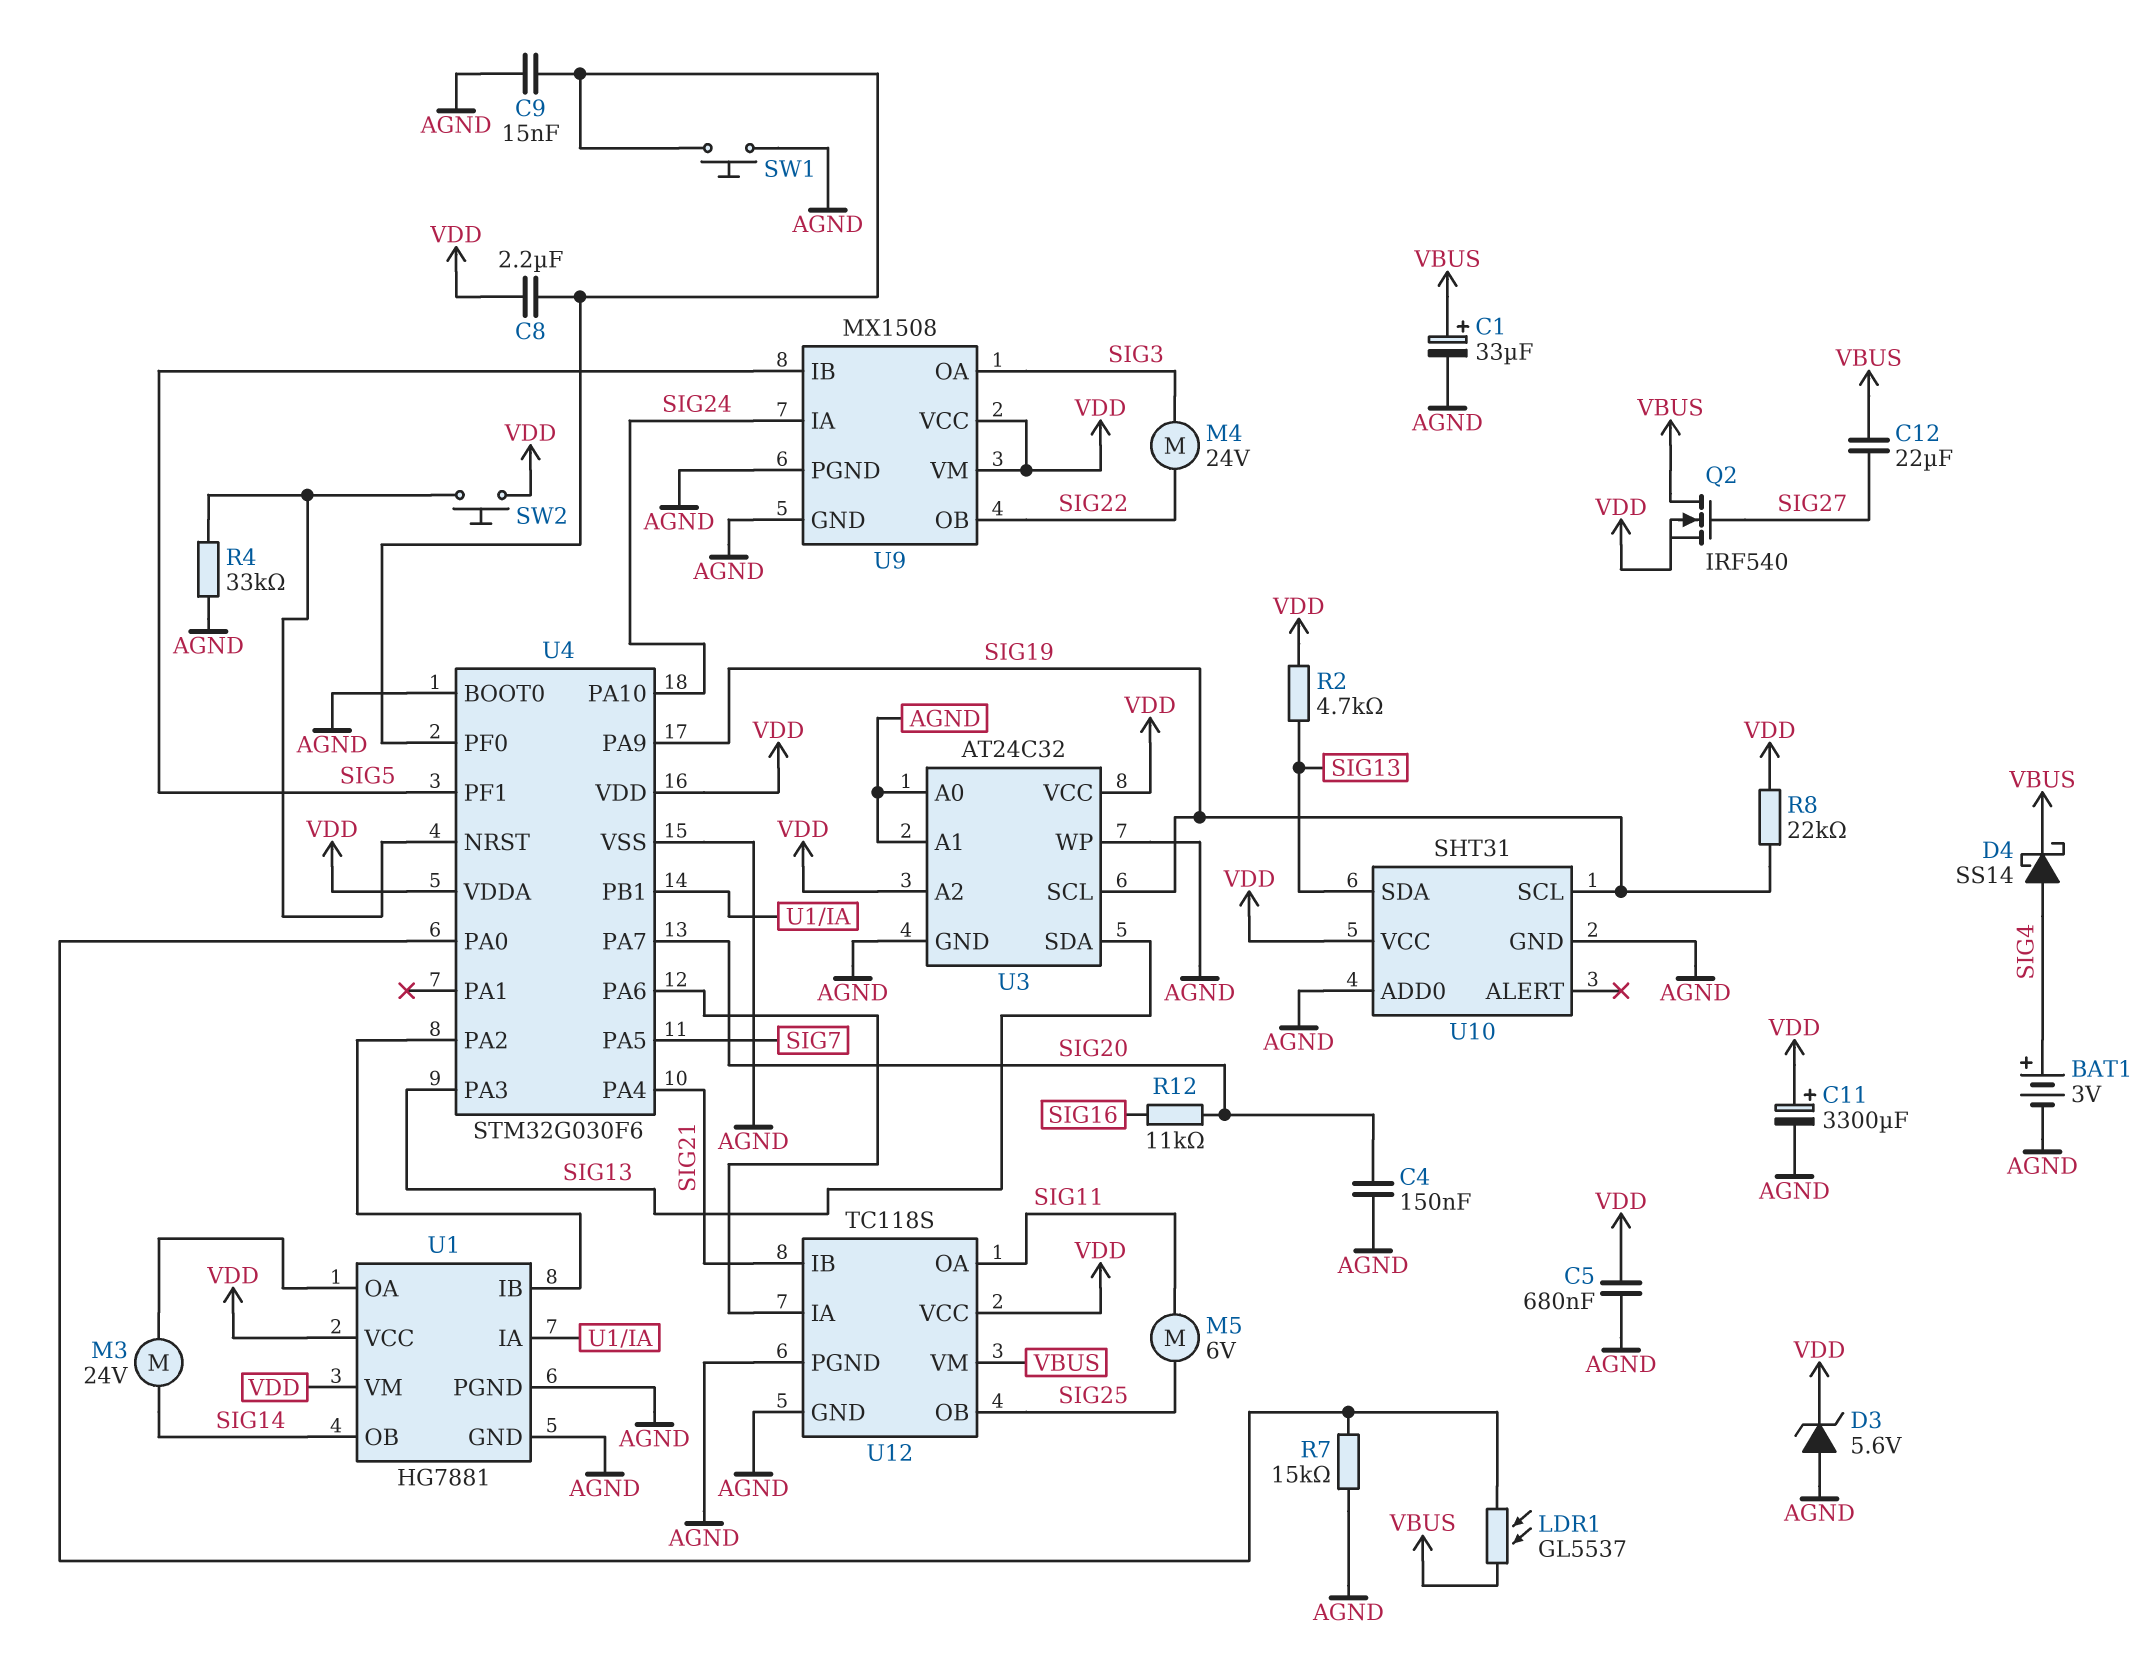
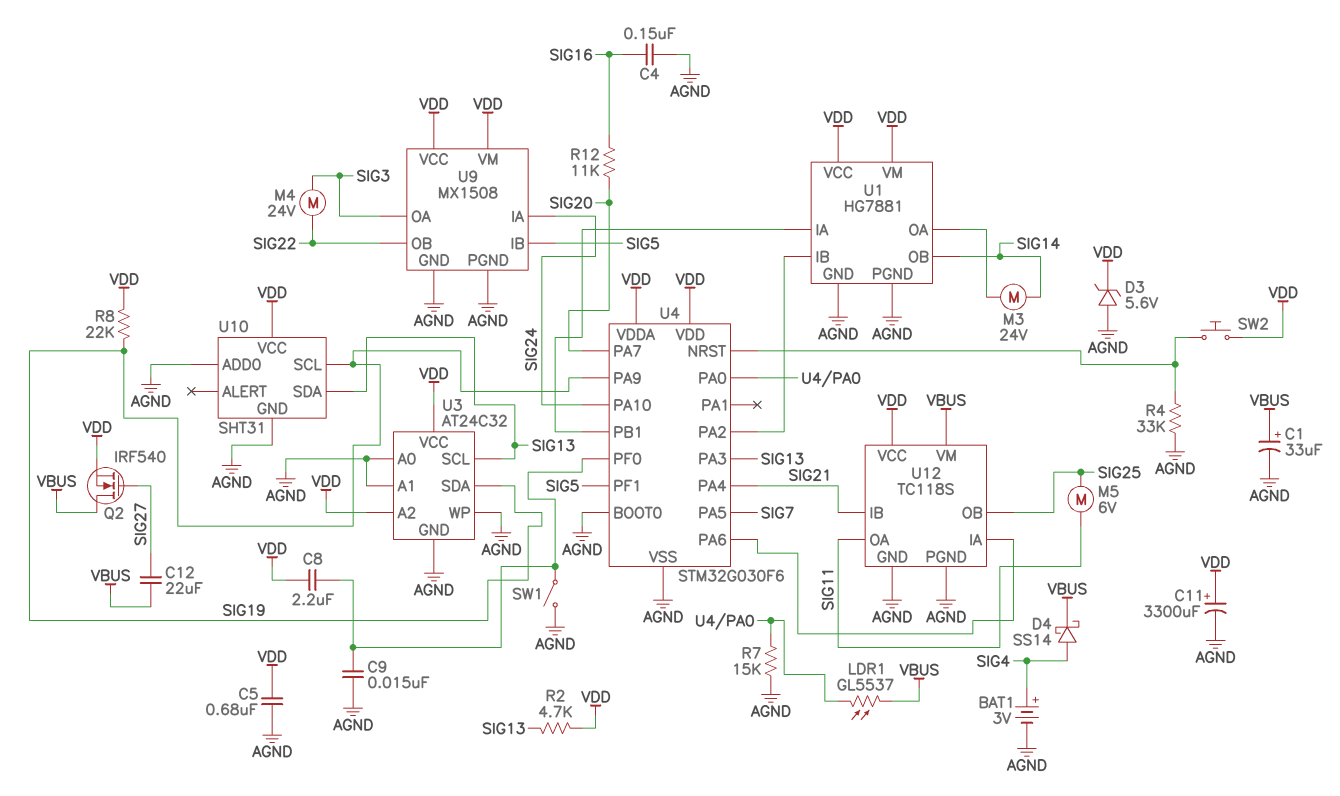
C4: 150nF (AGND, SIG20) -> 150nF (AGND, SIG16)
SW1: button (AGND, U4/PF0) -> switch (AGND, U4/PF0)
U3 pin SCL: SIG19 -> SIG13
U3 pin SDA: SIG13 -> SIG19

